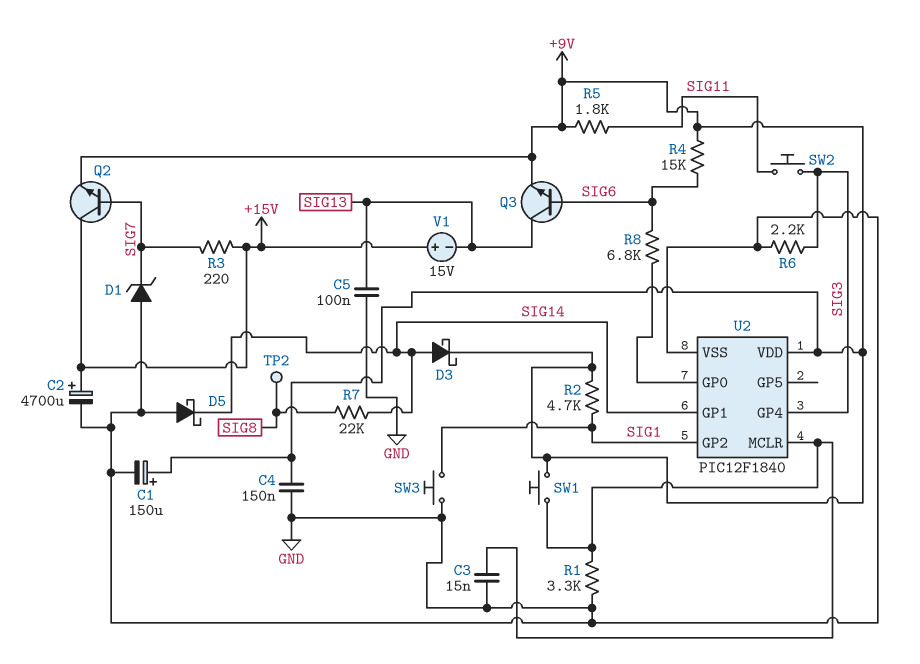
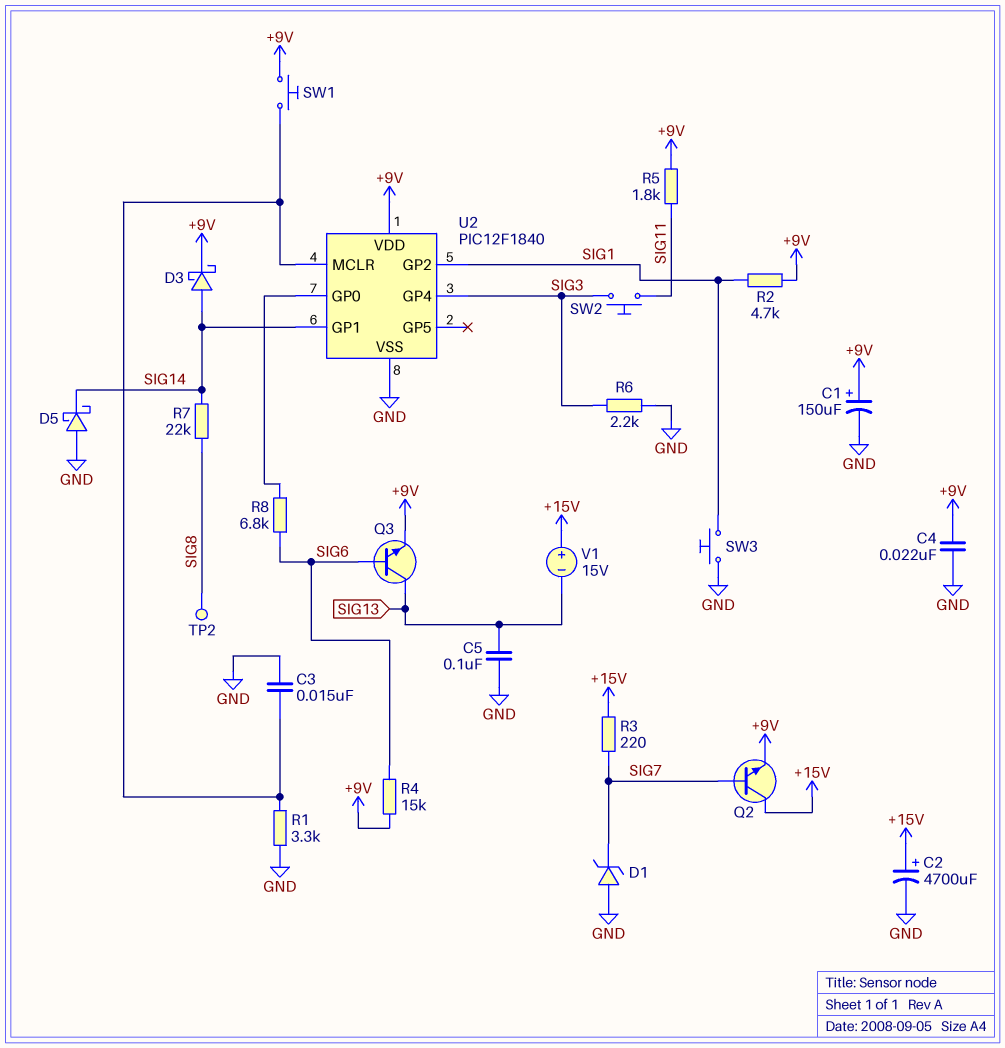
C4: 150nF (+9V, GND) -> 22nF (+9V, GND)

